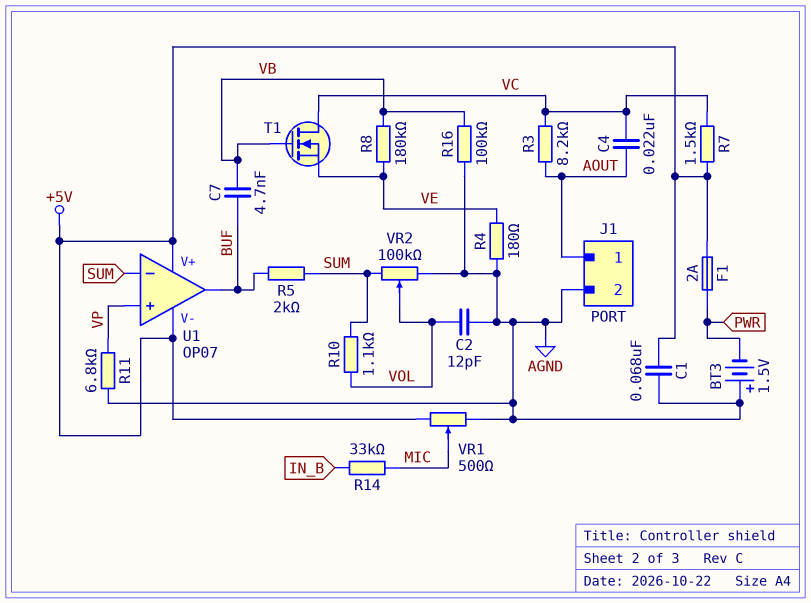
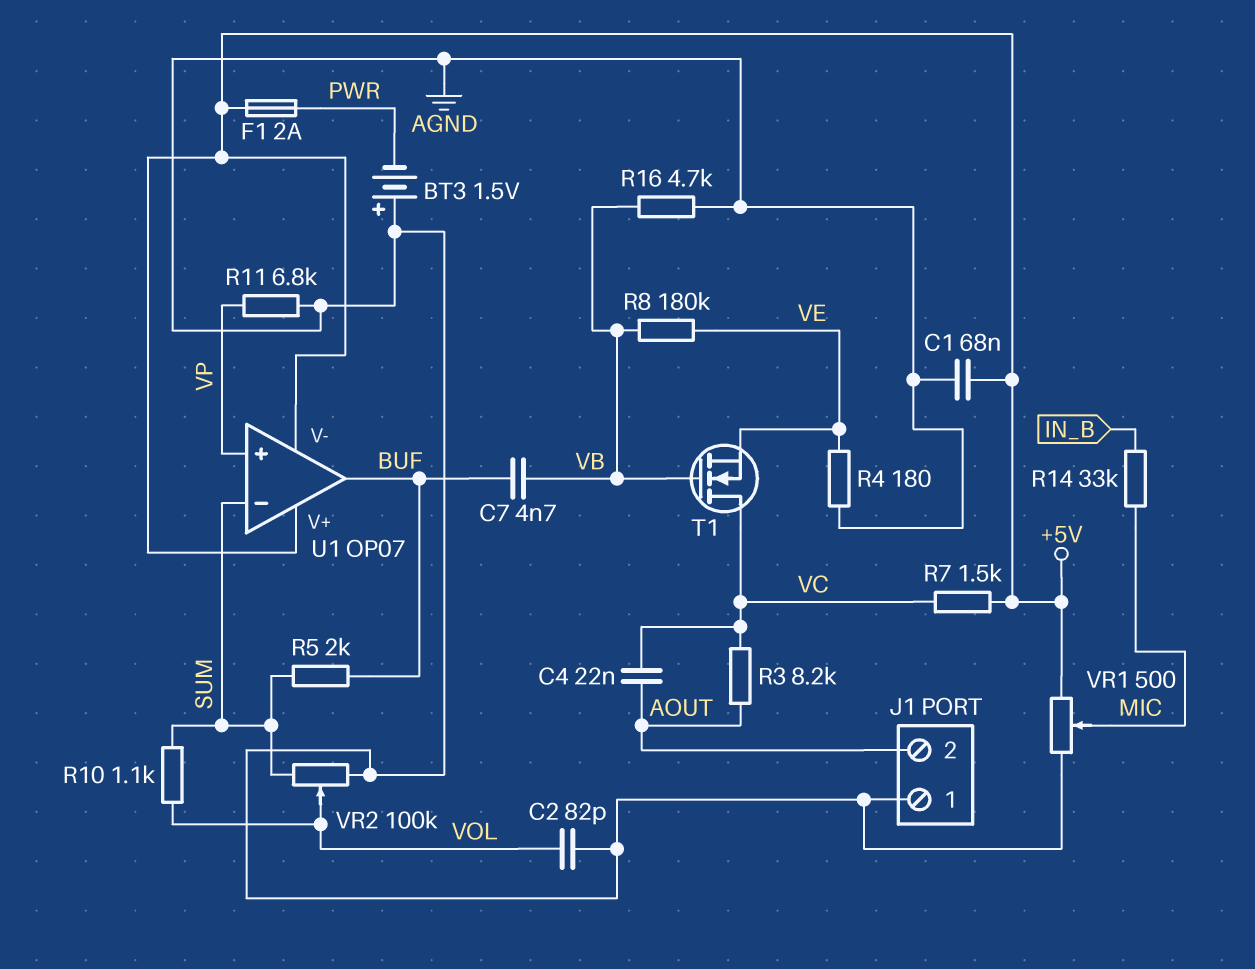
C2: 12pF (AGND, VOL) -> 82pF (AGND, VOL)
J1 pin 1: AOUT -> AGND
J1 pin 2: AGND -> AOUT
R16: 100k (AGND, VB) -> 4.7k (AGND, VB)

